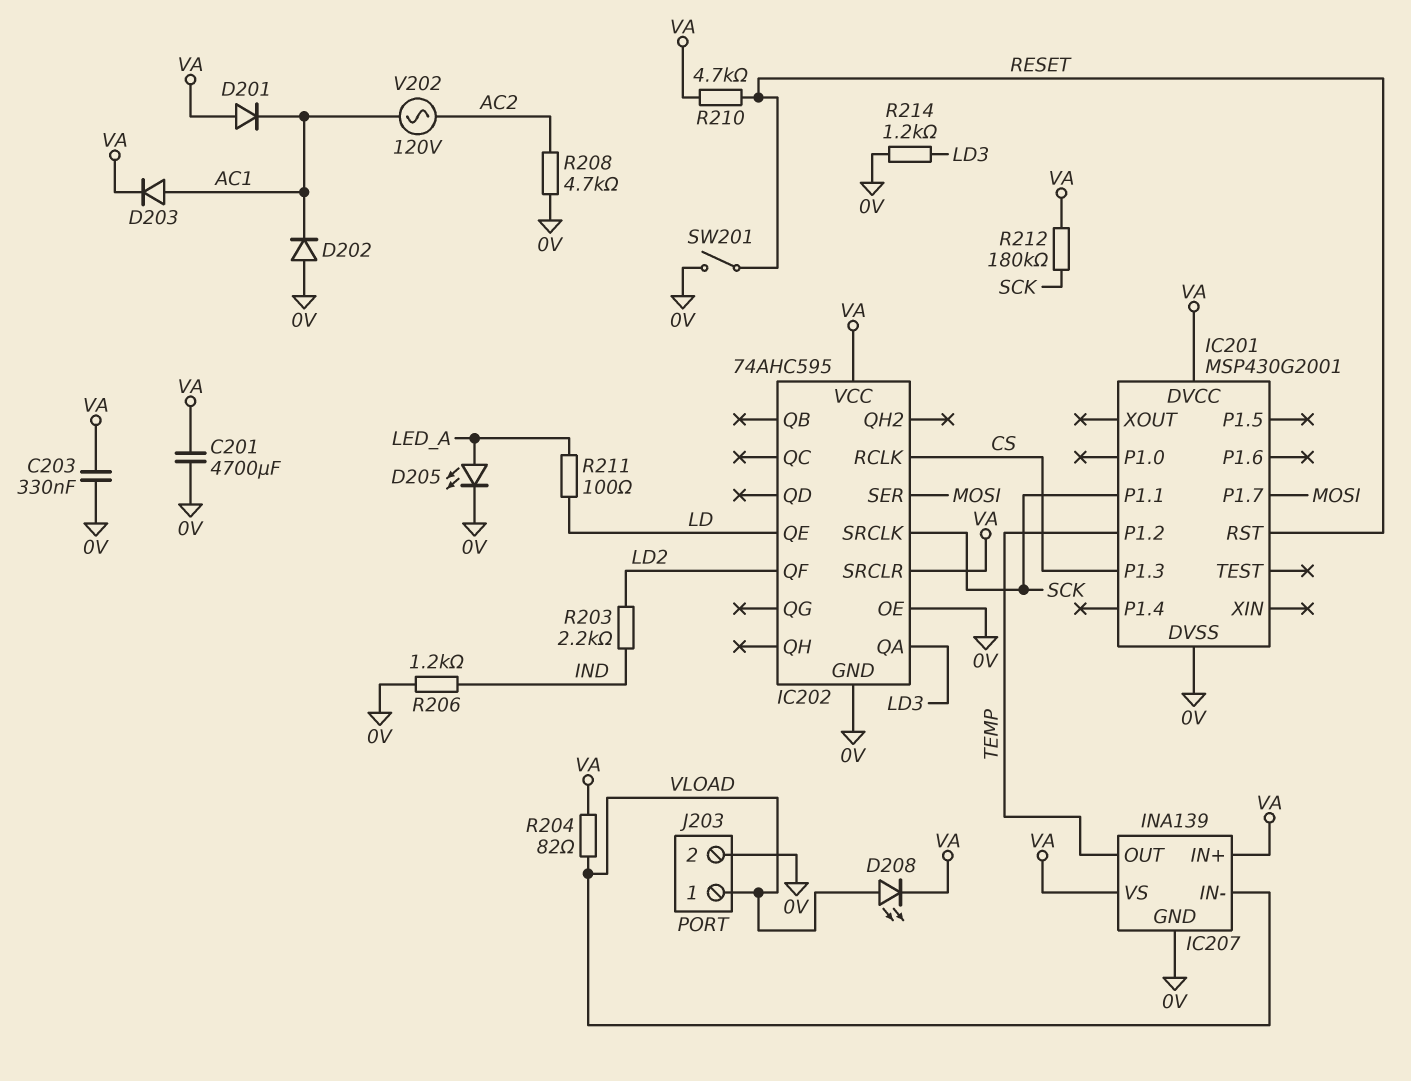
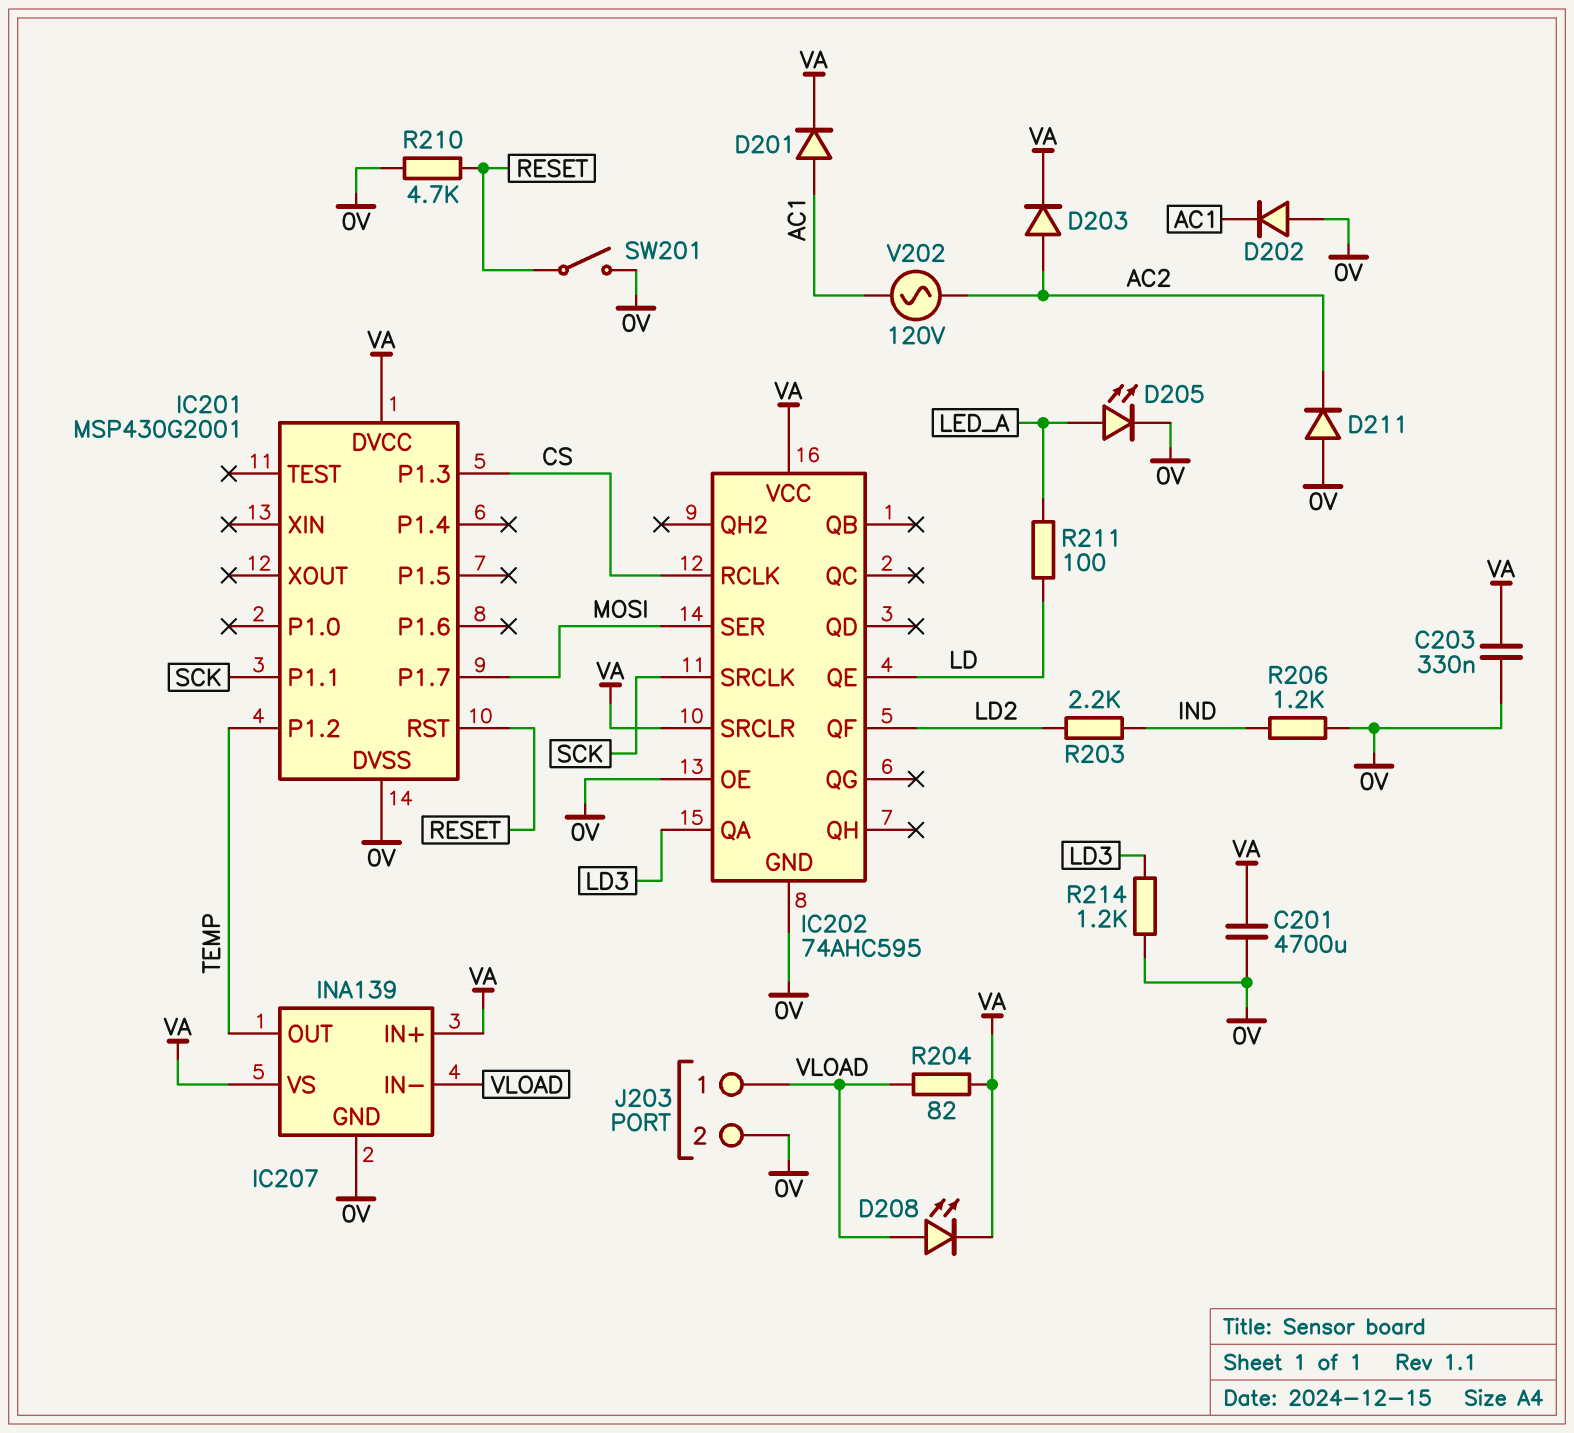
D201: diode (A VA, K AC1) -> diode (A AC1, K VA)
D203: diode (A AC1, K VA) -> diode (A AC2, K VA)
D211: none -> diode (A 0V, K AC2)
R208: 4.7k (0V, AC2) -> none
R210: 4.7k (RESET, VA) -> 4.7k (0V, RESET)
R212: 180k (SCK, VA) -> none

